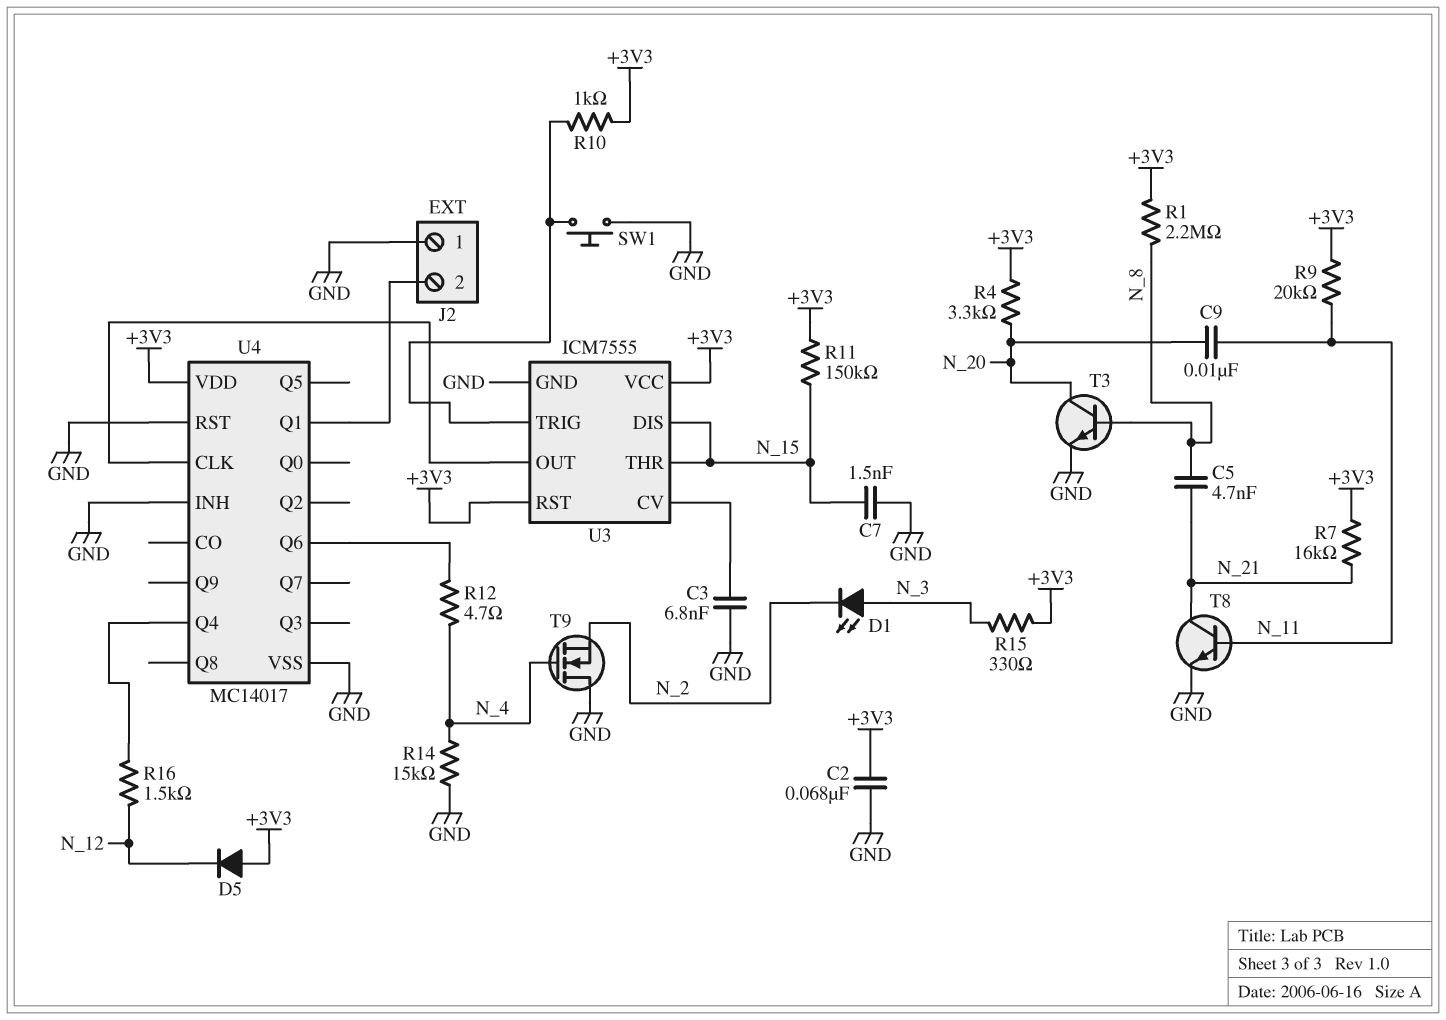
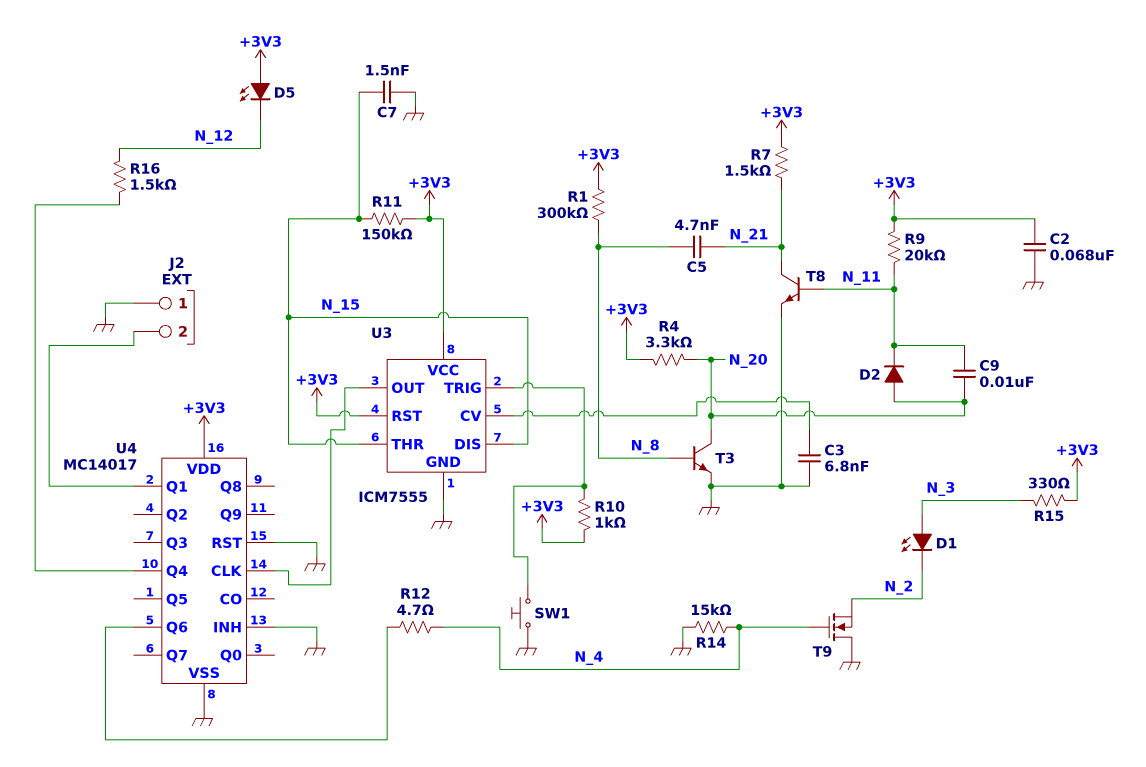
D2: none -> diode (A N_20, K N_11)
D5: diode (A +3V3, K N_12) -> LED (A +3V3, K N_12)
R1: 2.2M (+3V3, N_8) -> 300k (+3V3, N_8)
R7: 16k (+3V3, N_21) -> 1.5k (+3V3, N_21)

